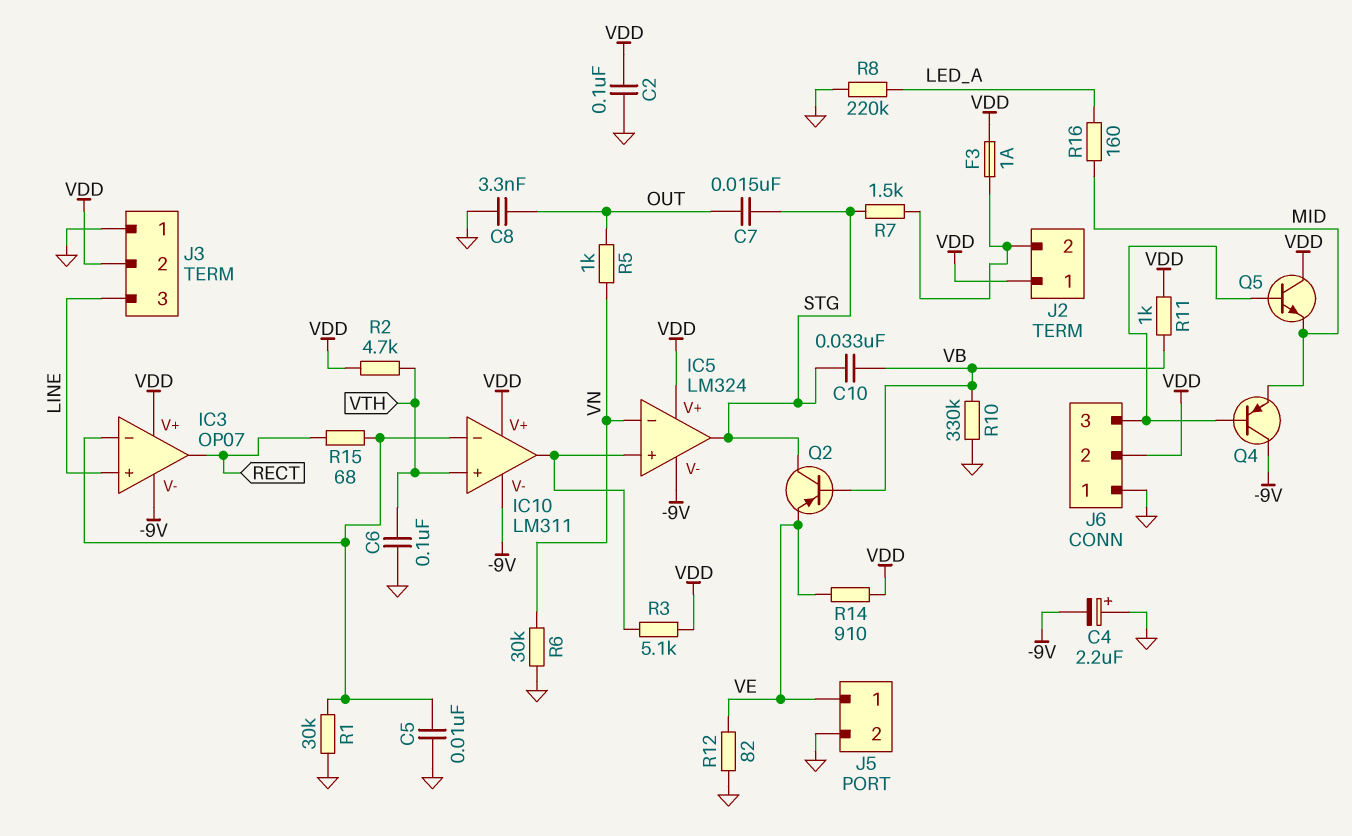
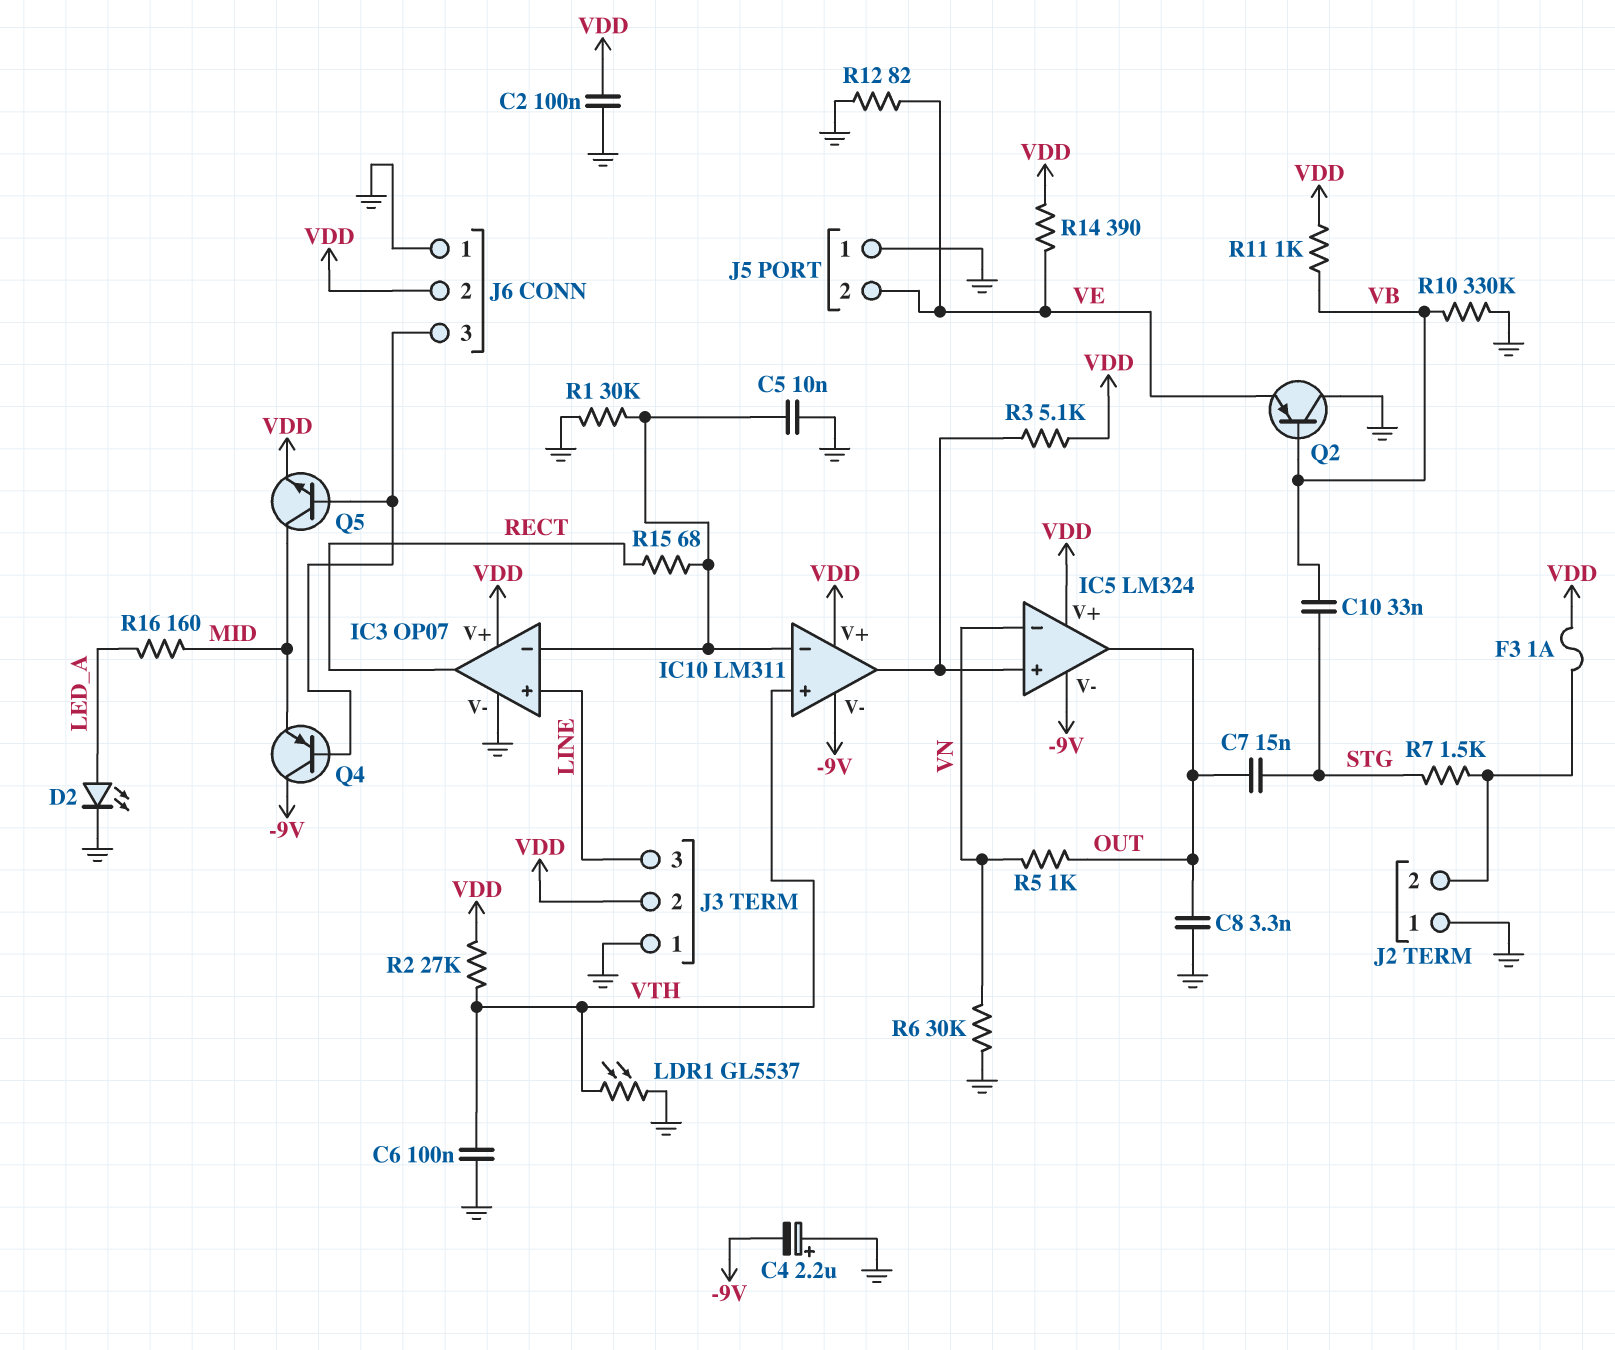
D2: none -> LED (A LED_A, K GND)
IC3 pin V-: -9V -> GND
IC5 pin out: STG -> OUT
J2 pin 1: VDD -> GND
J5 pin 1: VE -> GND
J5 pin 2: GND -> VE
LDR1: none -> GL5537 (GND, VTH)
Q2: PNP (B VB, C STG, E VE) -> PNP (B VB, C GND, E VE)
Q5: NPN (B J6/3, C VDD, E MID) -> NPN (B J6/3, C MID, E VDD)
R2: 4.7k (VDD, VTH) -> 27k (VDD, VTH)
R8: 220k (GND, LED_A) -> none
R14: 910 (VDD, VE) -> 390 (VDD, VE)

